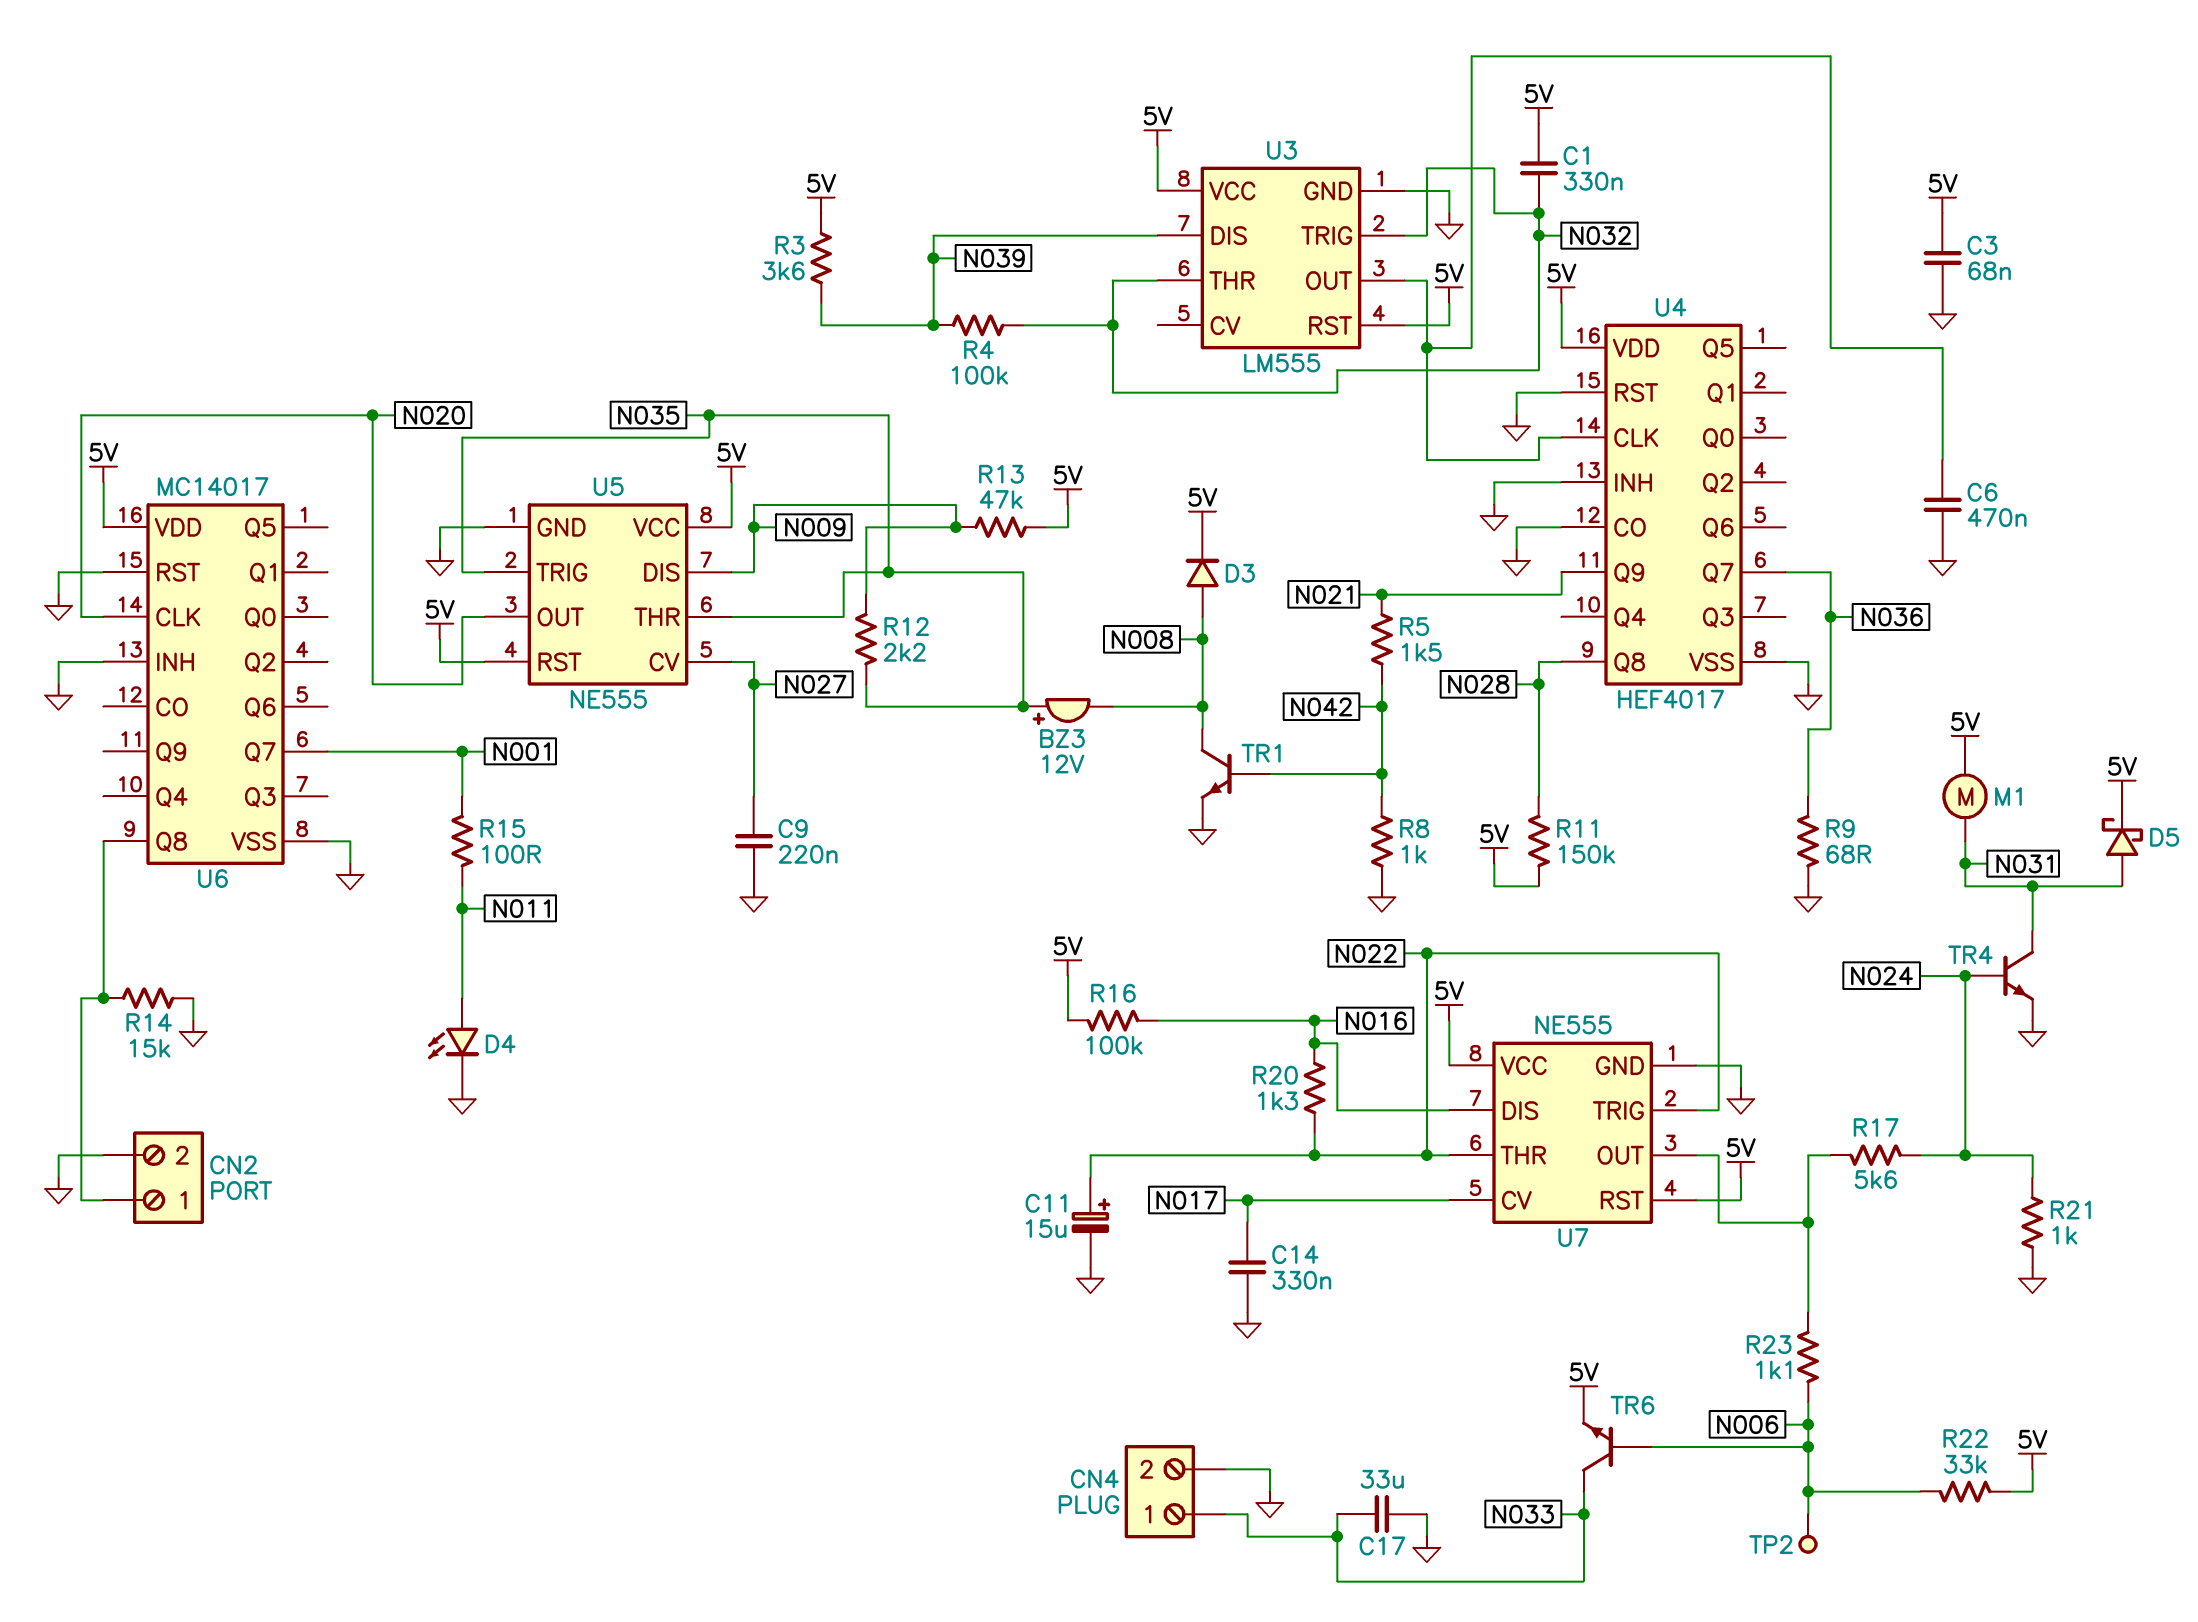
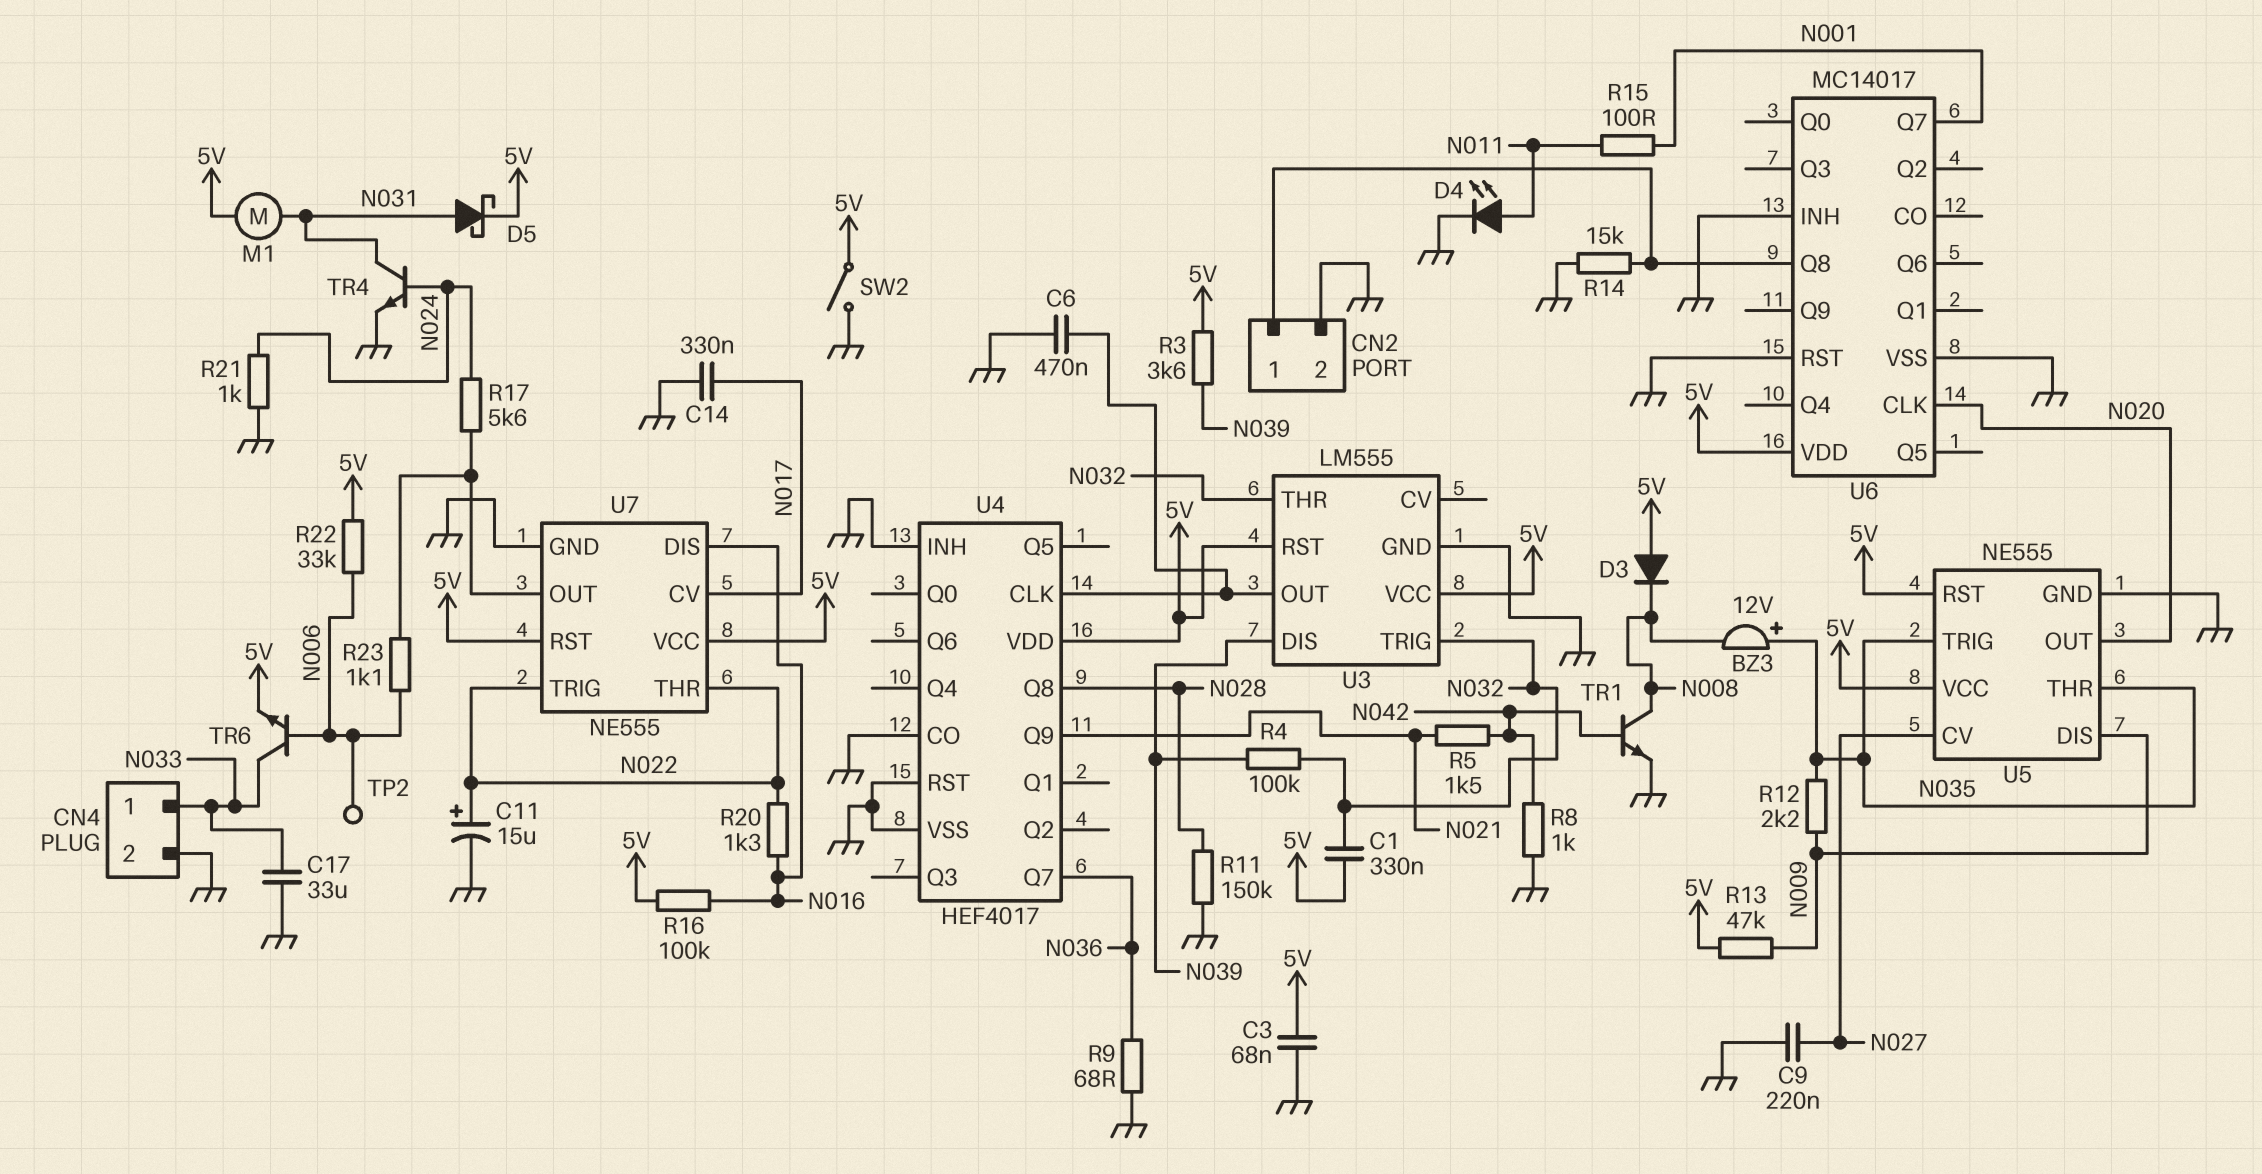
D3: diode (A N008, K 5V) -> diode (A 5V, K N008)
R11: 150k (5V, N028) -> 150k (GND, N028)
SW2: none -> switch (5V, GND)

